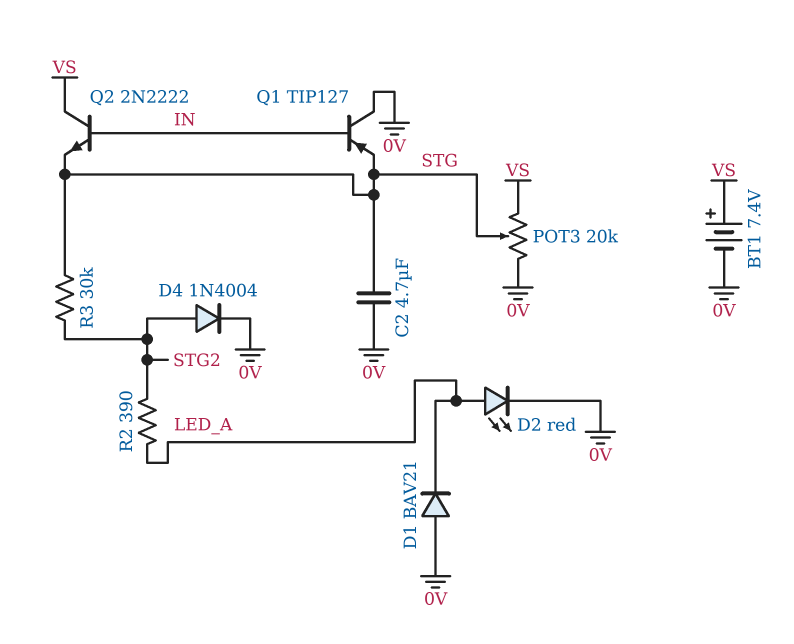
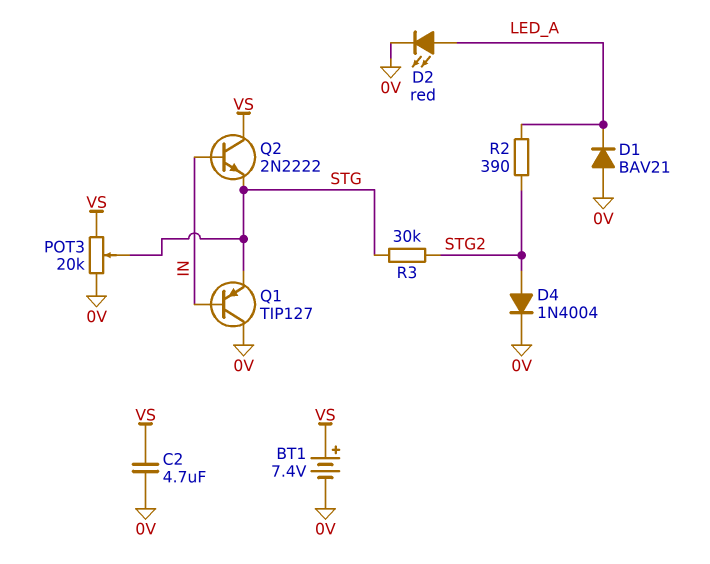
C2: 4.7uF (0V, STG) -> 4.7uF (0V, VS)

